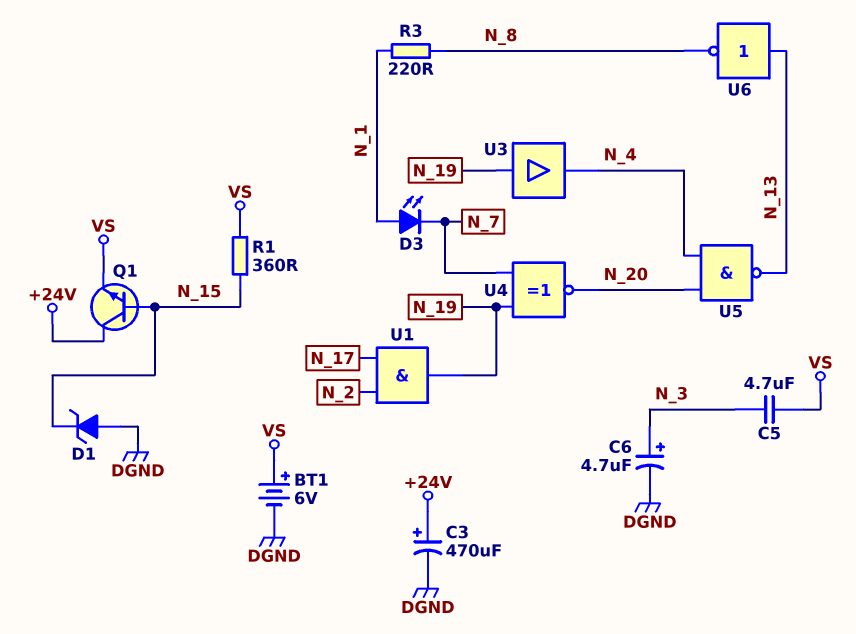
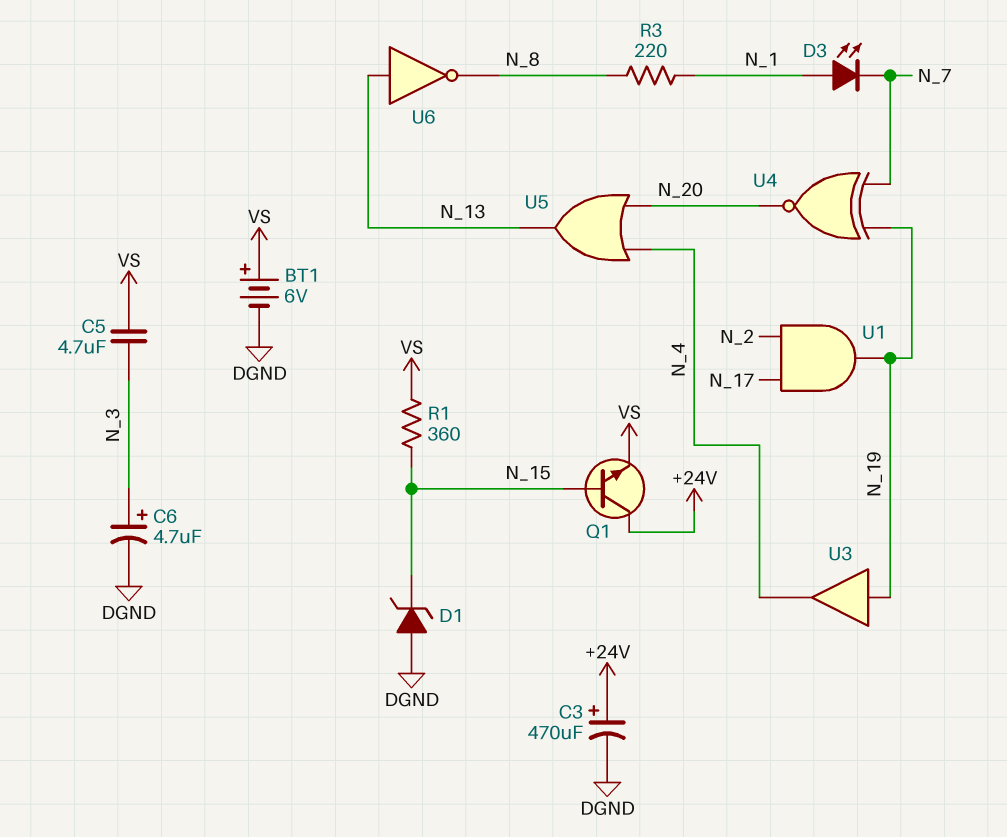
U5: NAND (in N_4, in N_20, out N_13) -> OR (in N_4, in N_20, out N_13)

